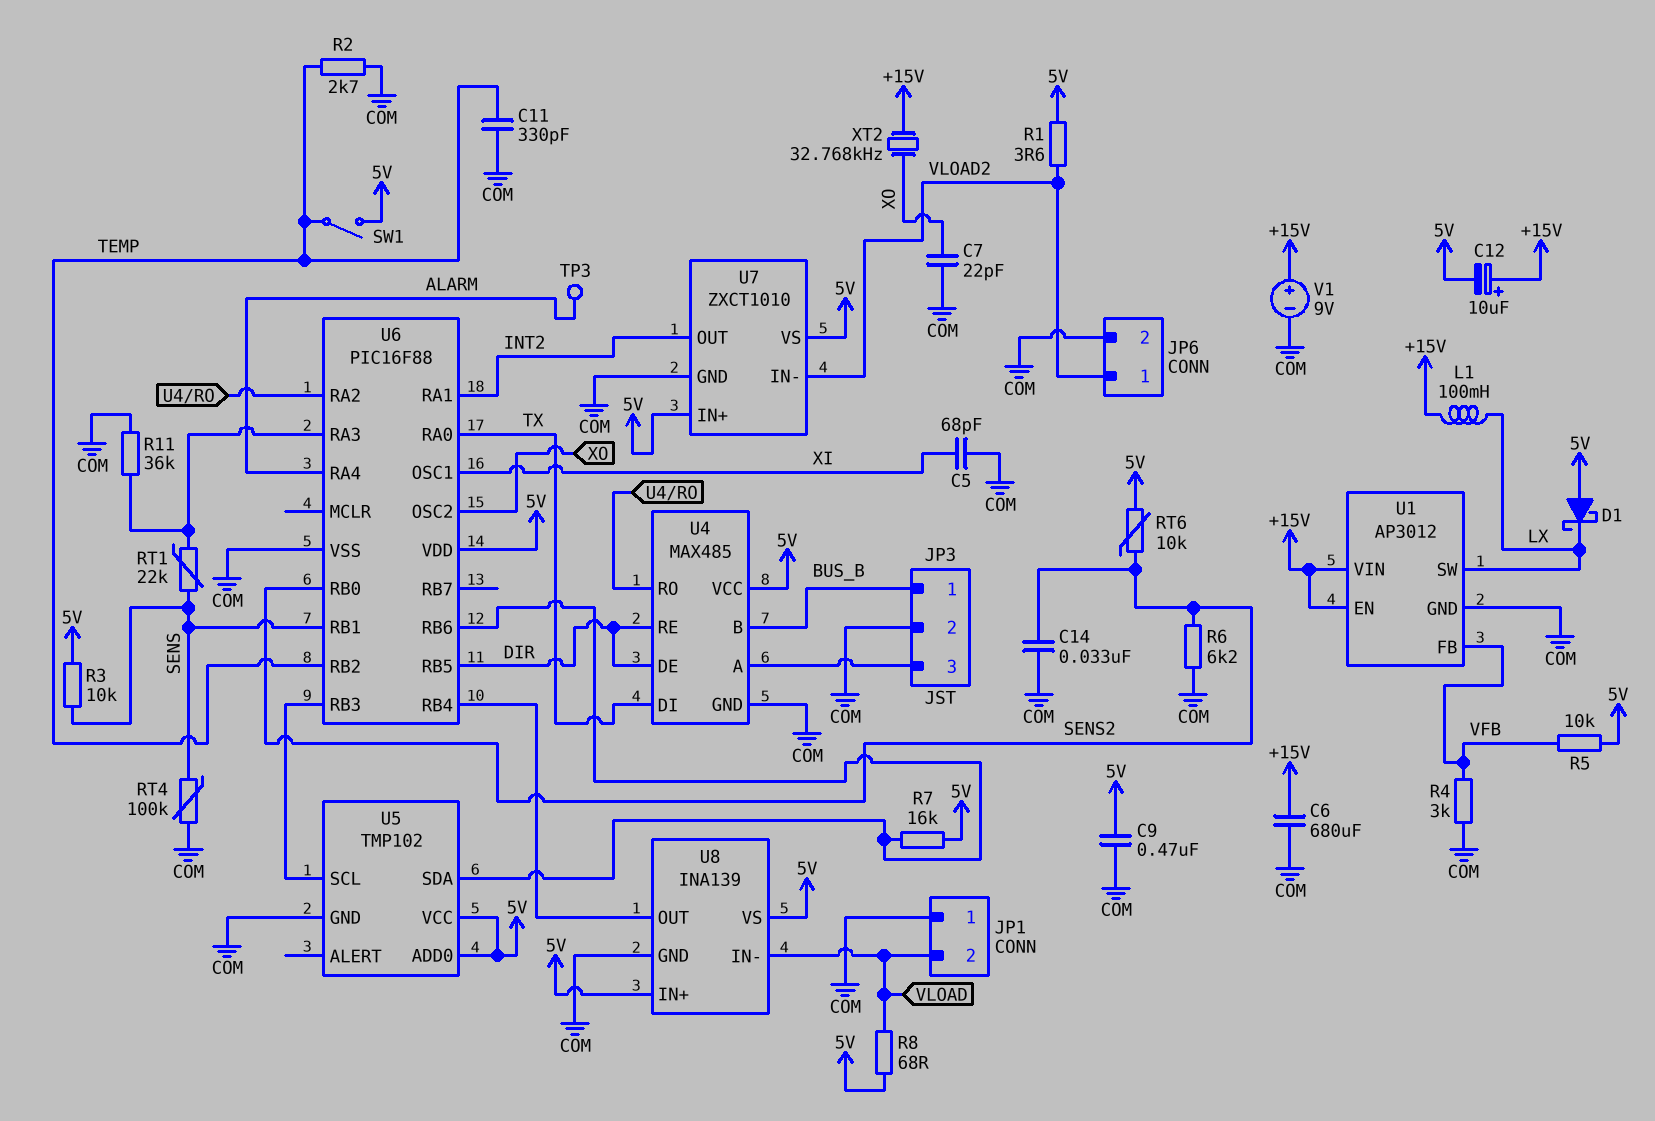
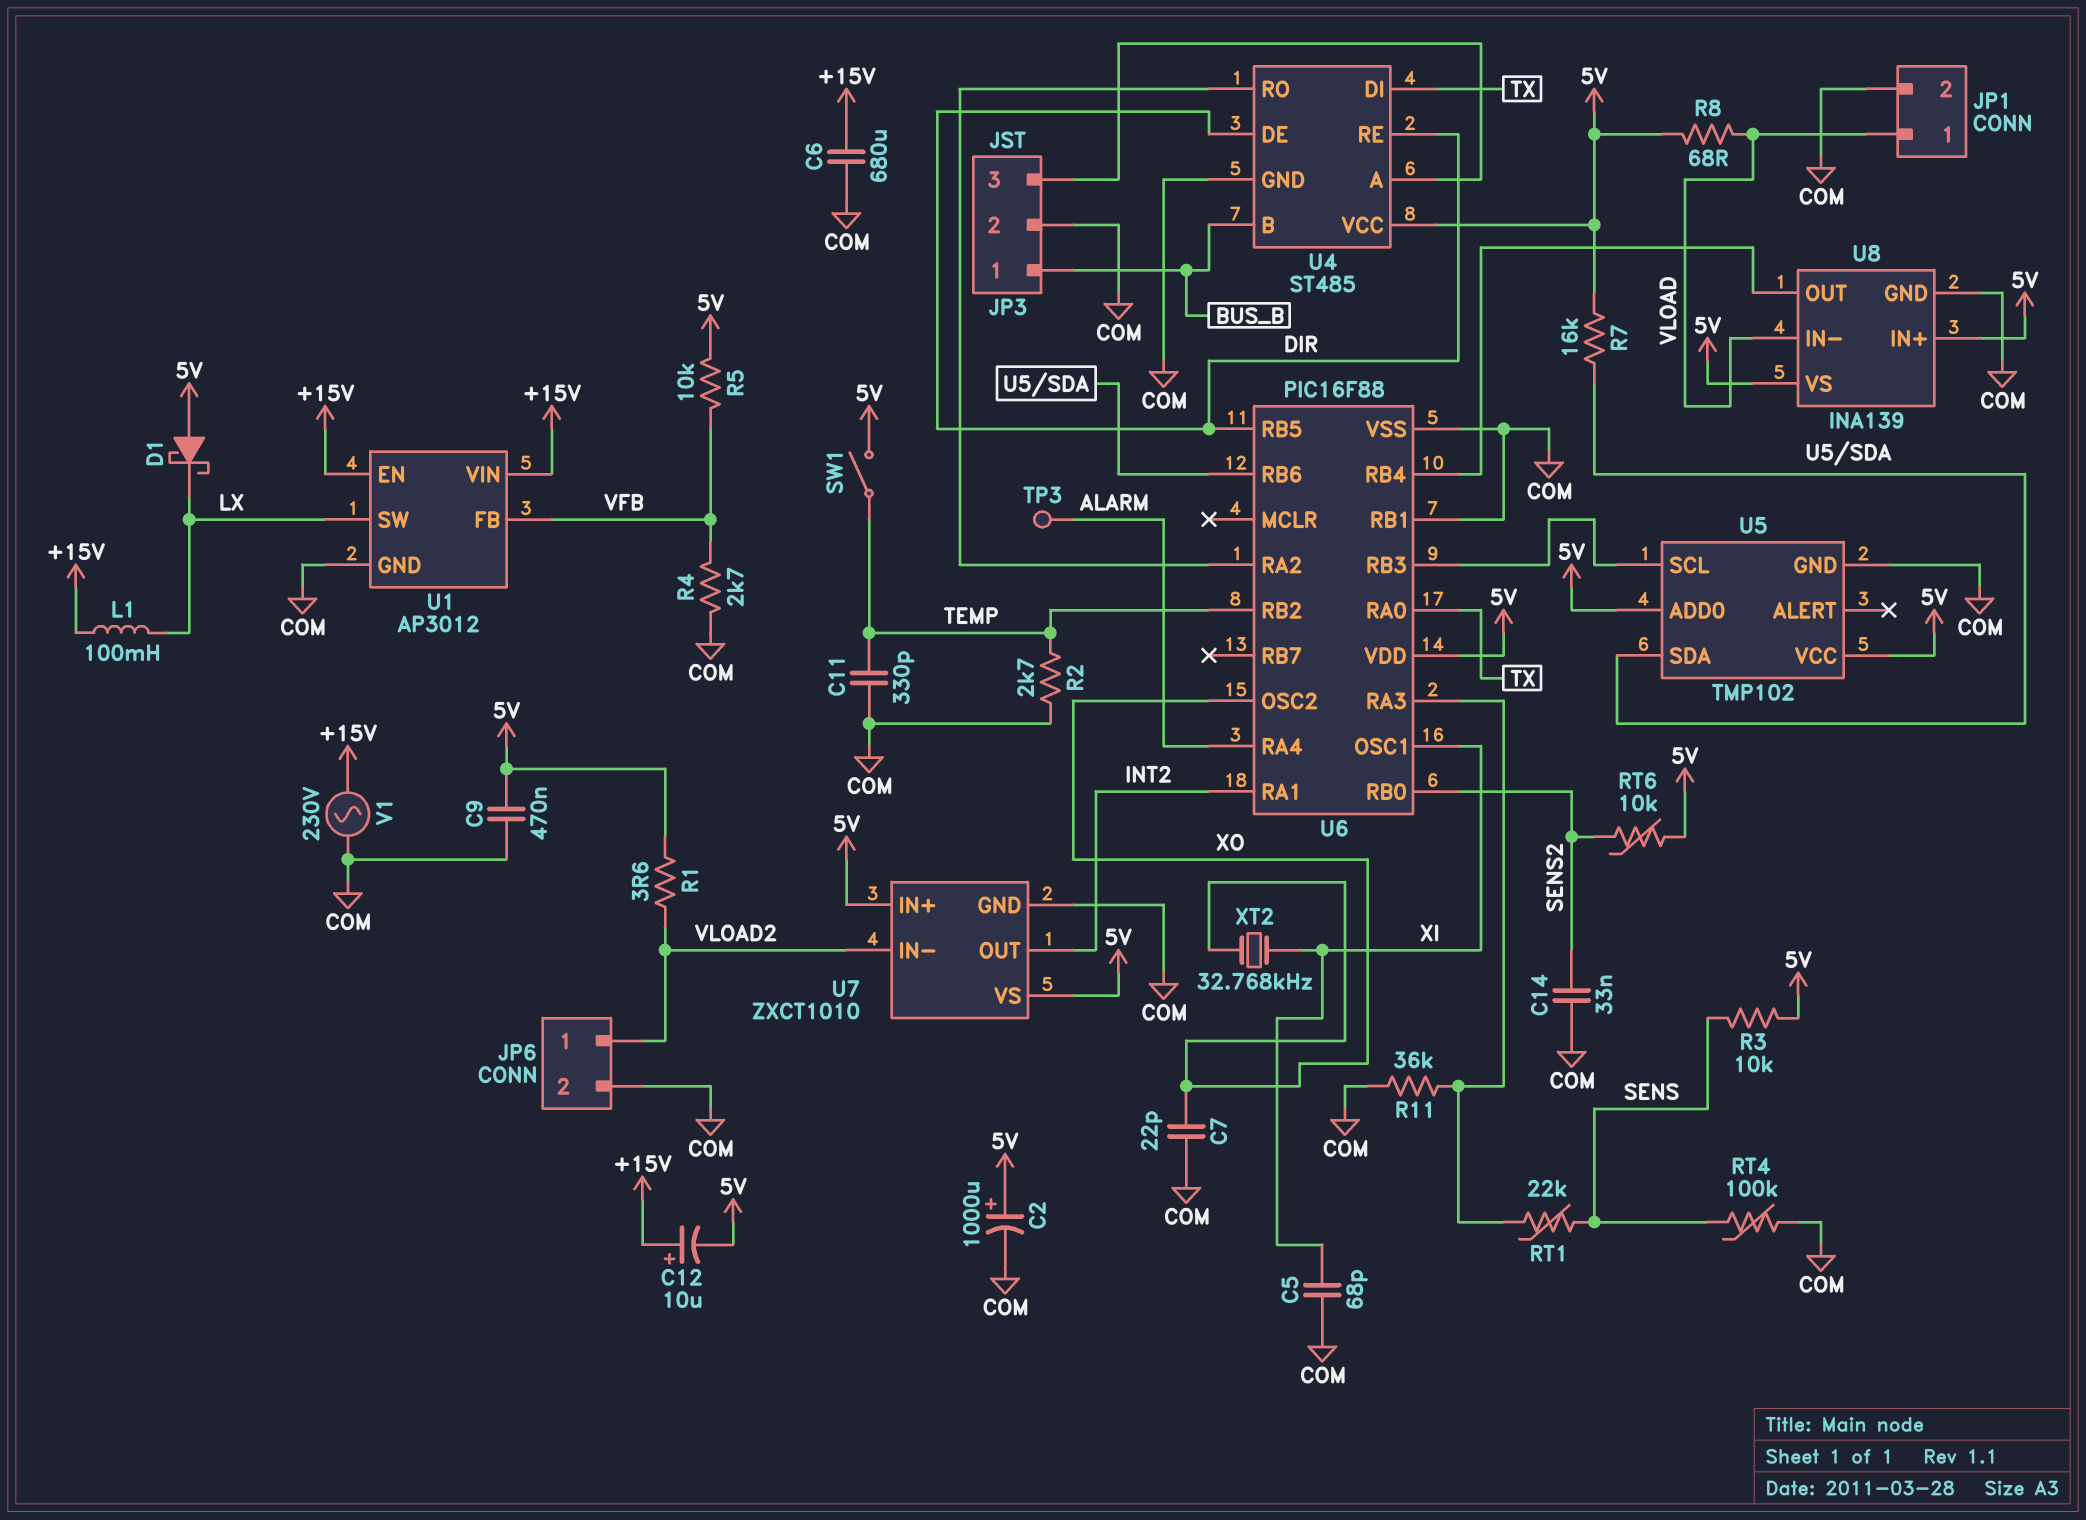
C2: none -> 1000uF (plus 5V, minus COM)
JP1 pin 1: COM -> VLOAD
JP1 pin 2: VLOAD -> COM
R4: 3k (COM, VFB) -> 2.7k (COM, VFB)
R6: 6.2k (COM, SENS2) -> none
U4: MAX485 -> ST485
U6 pin RB1: SENS -> COM
V1: 9V (plus +15V, minus COM) -> AC 230V (+15V, COM)
XT2: 32.768kHz (+15V, XO) -> 32.768kHz (XI, XO)

